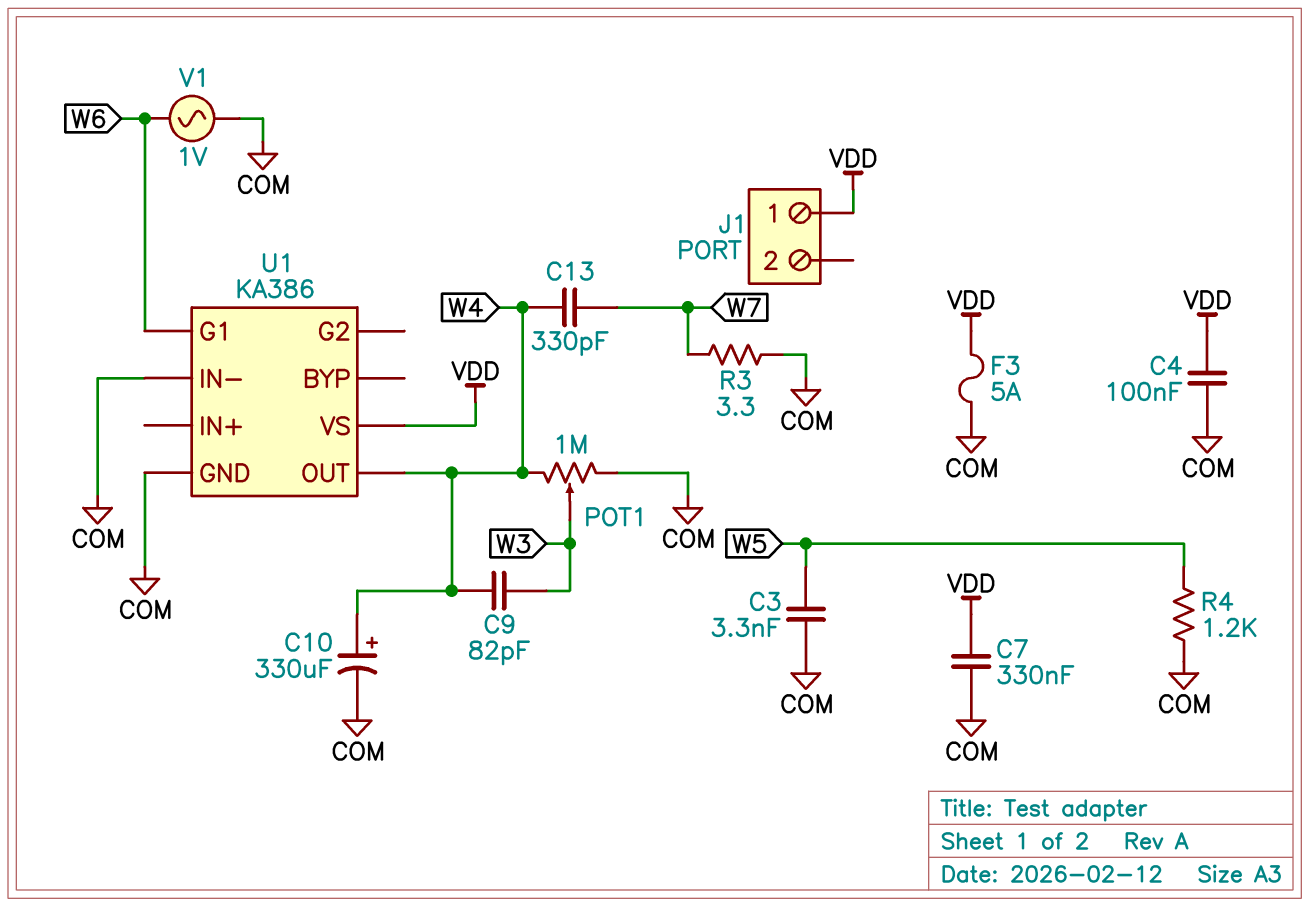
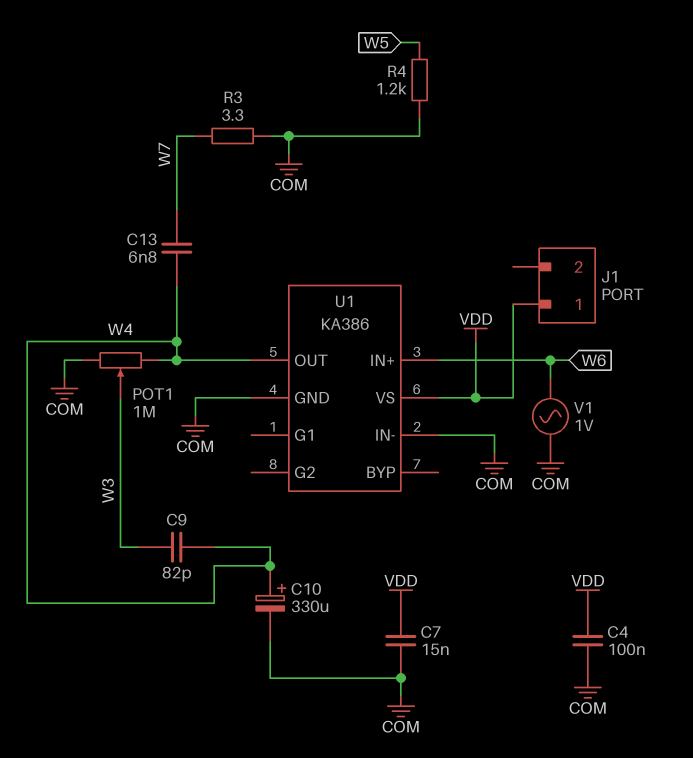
C3: 3.3nF (COM, W5) -> none
C7: 330nF (COM, VDD) -> 15nF (COM, VDD)
C13: 330pF (W4, W7) -> 6.8nF (W4, W7)
F3: 5A (COM, VDD) -> none
U1 pin G1: W6 -> none
U1 pin IN+: none -> W6

